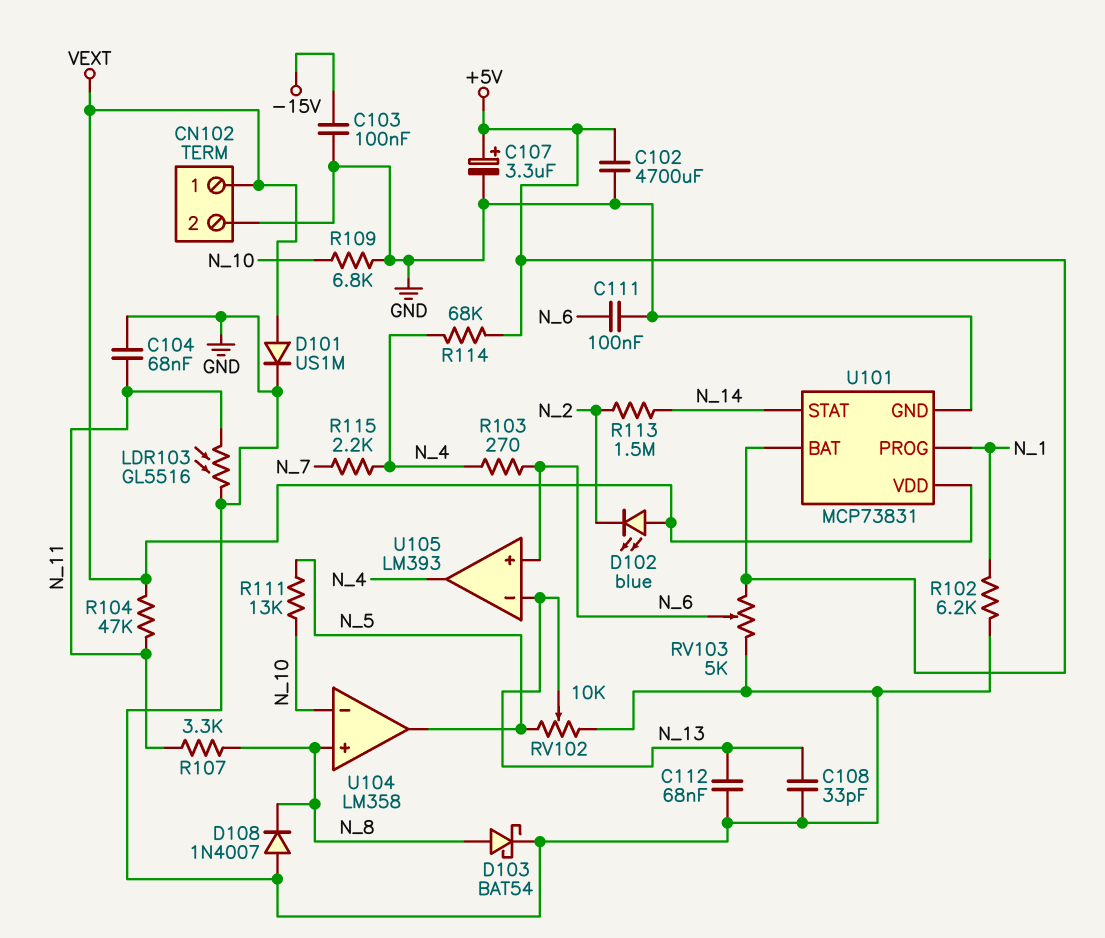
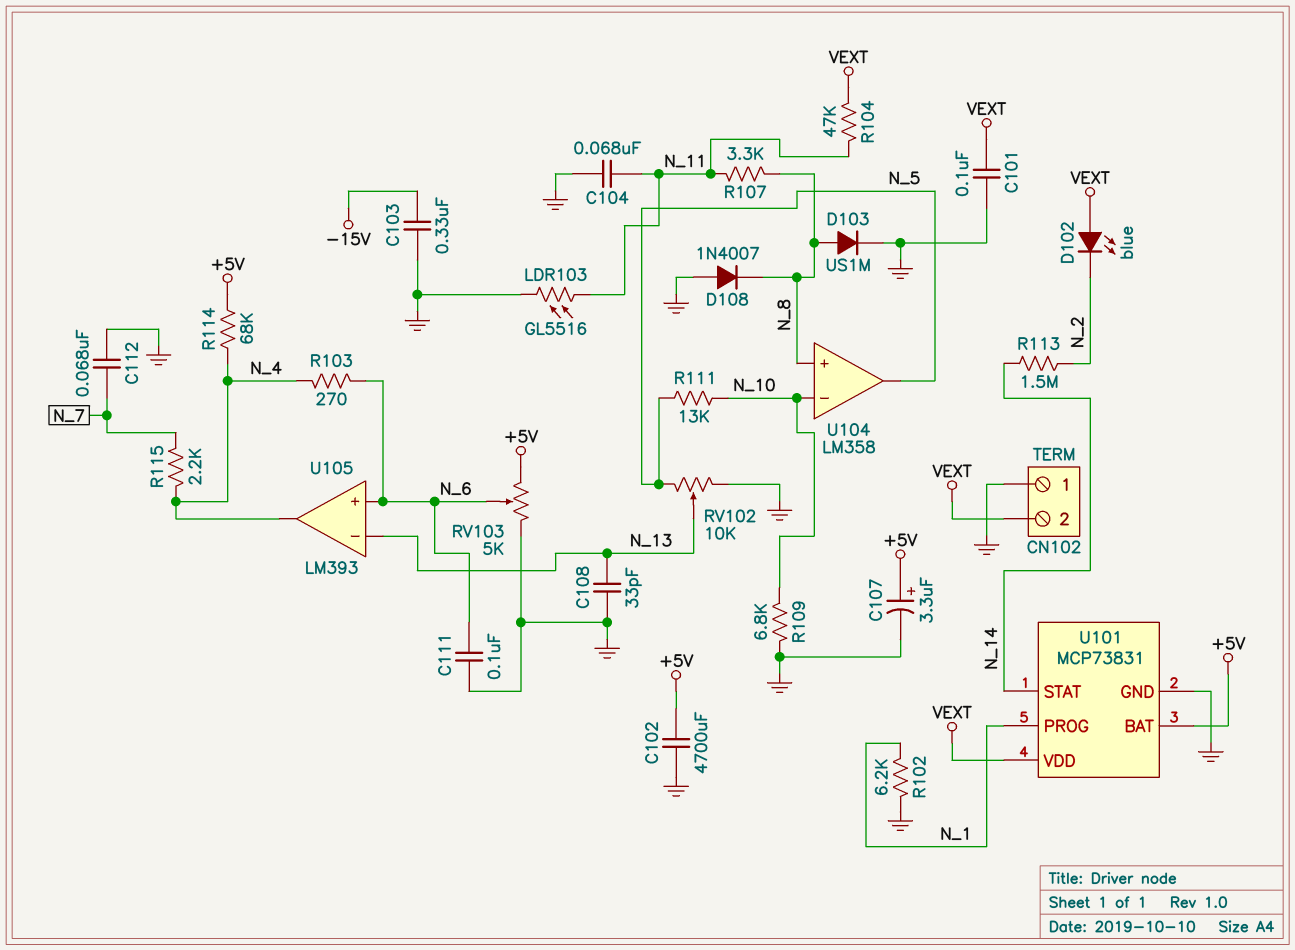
C101: none -> 100nF (GND, VEXT)
C103: 100nF (-15V, GND) -> 330nF (-15V, GND)
C112: 68nF (GND, N_13) -> 68nF (GND, N_7)
CN102 pin 1: VEXT -> GND
CN102 pin 2: GND -> VEXT
D101: diode US1M (A VEXT, K GND) -> none
D103: schottky BAT54 (A N_8, K GND) -> diode US1M (A N_8, K GND)

